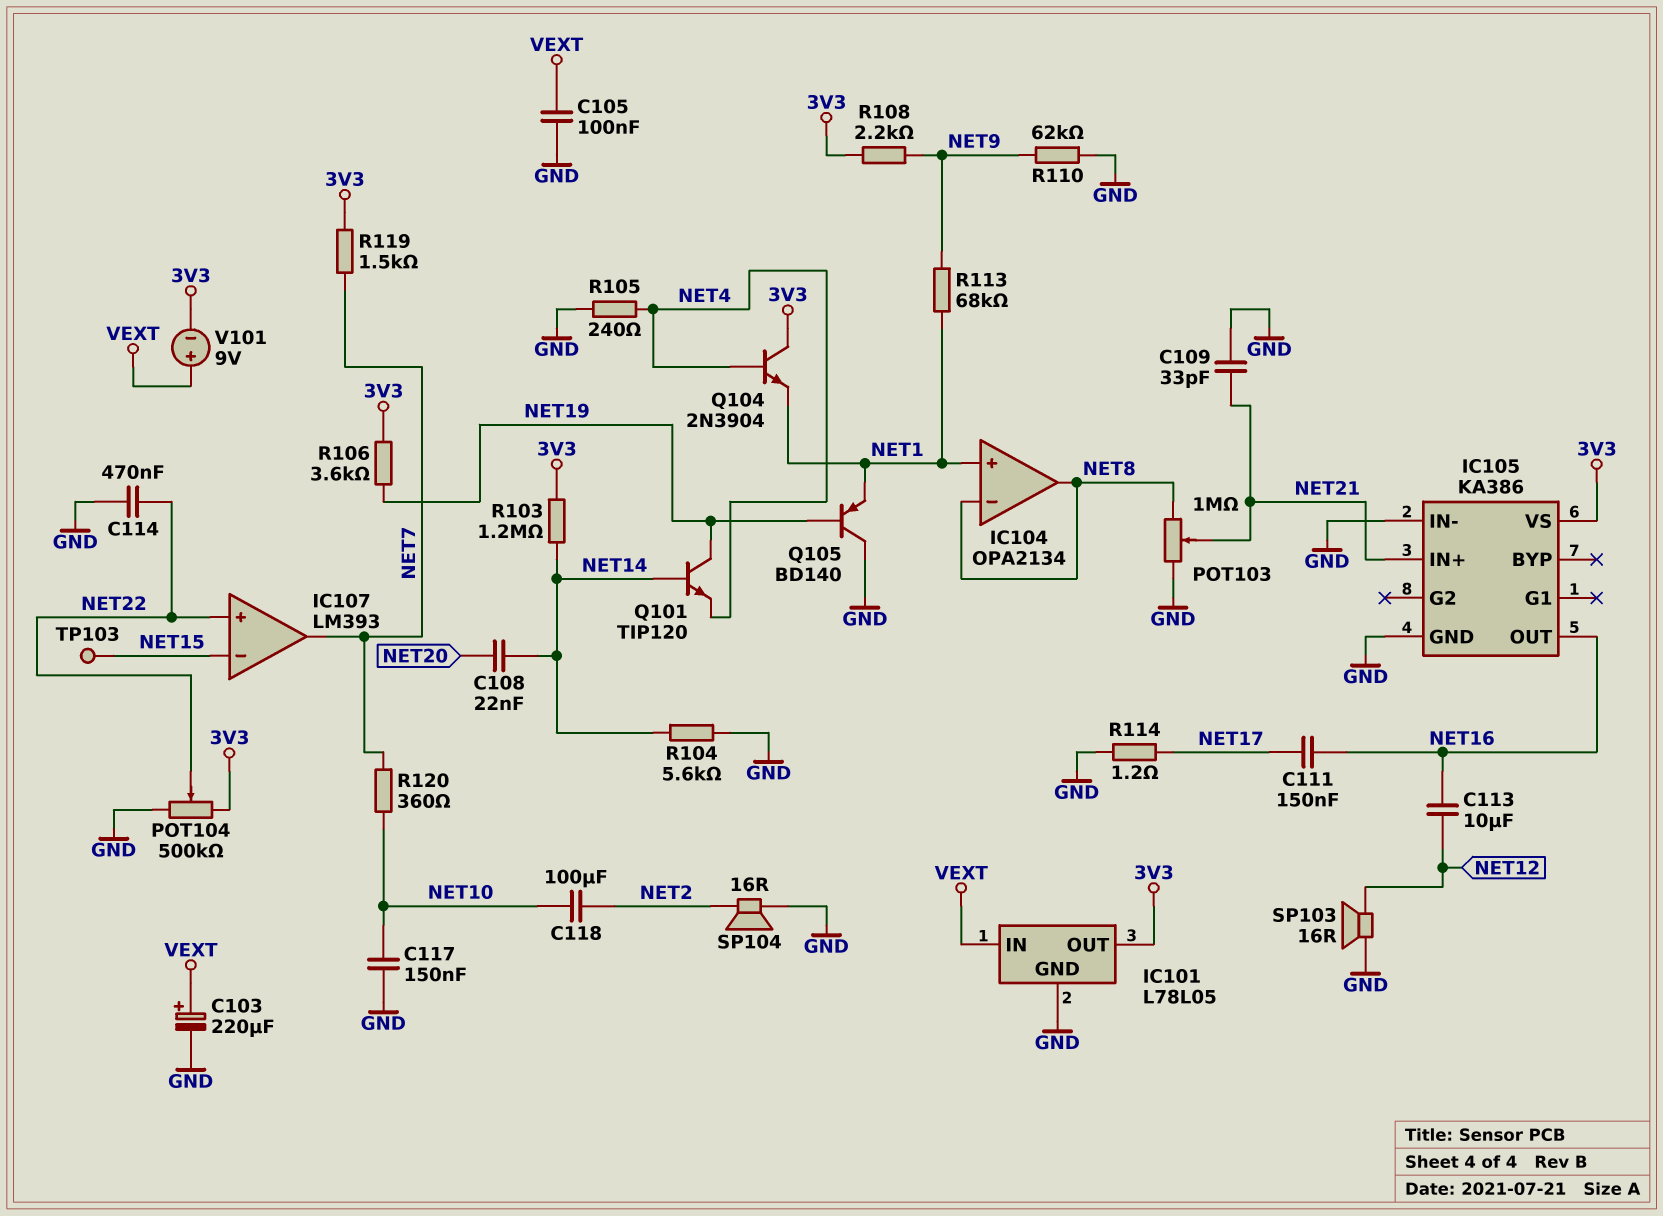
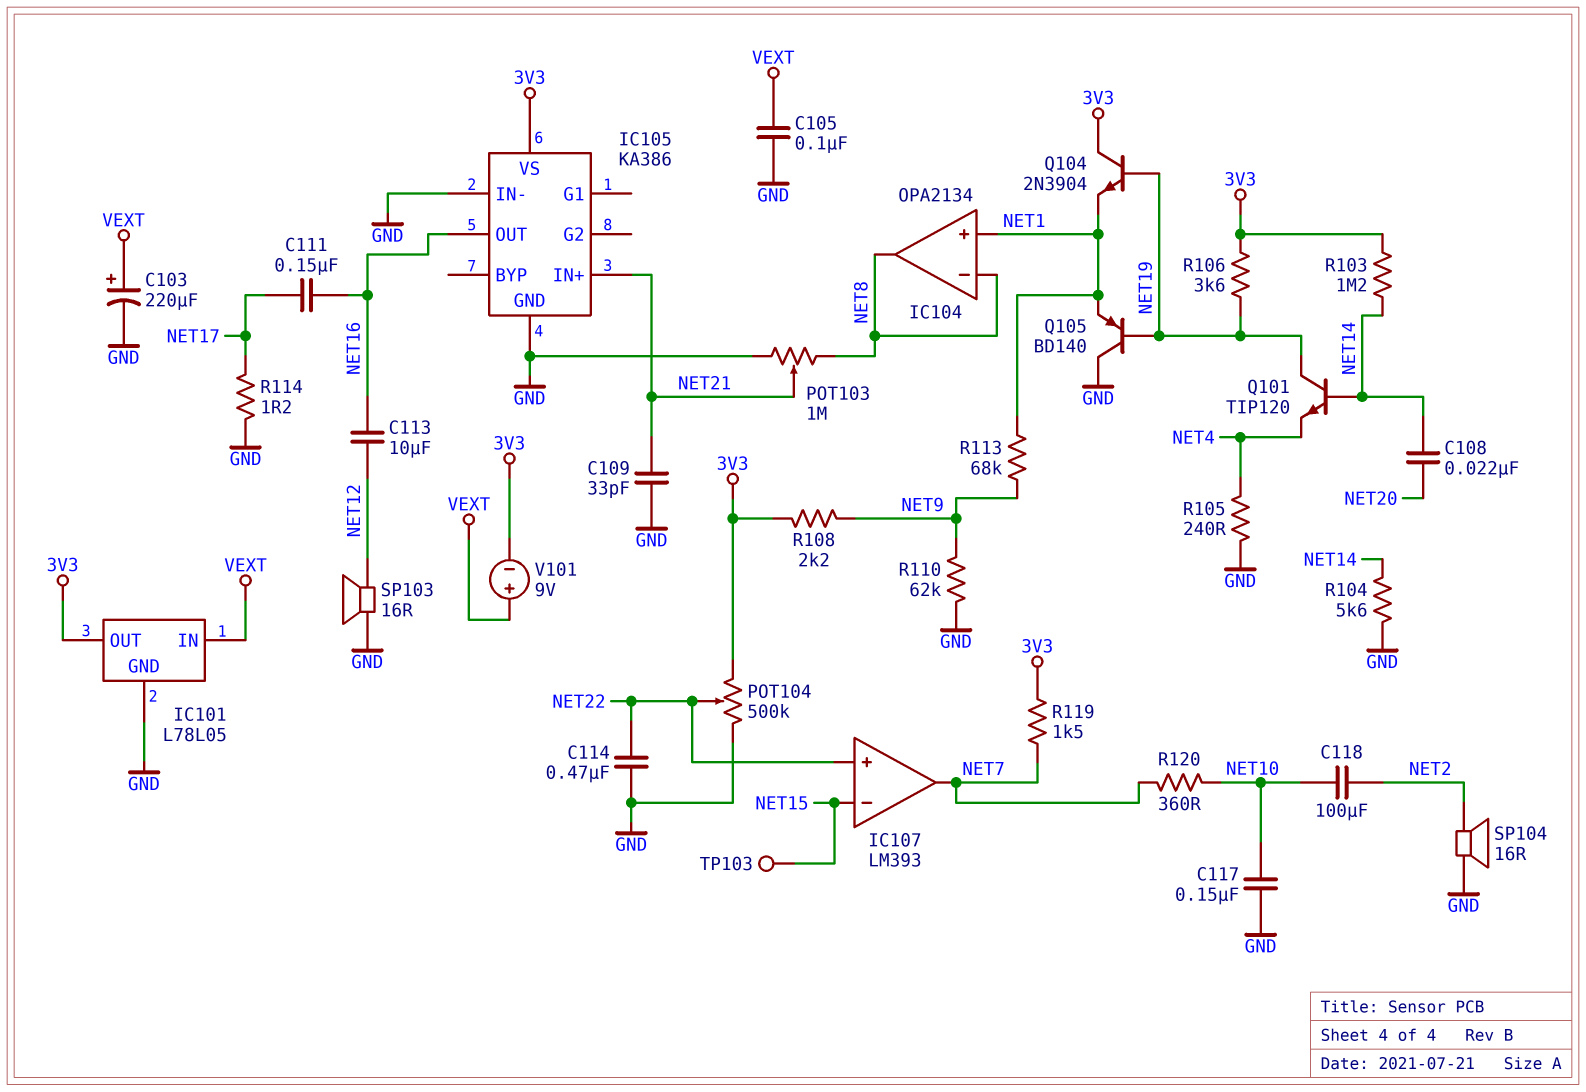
Q104: NPN 2N3904 (B NET4, C 3V3, E NET1) -> NPN 2N3904 (B NET19, C 3V3, E NET1)

